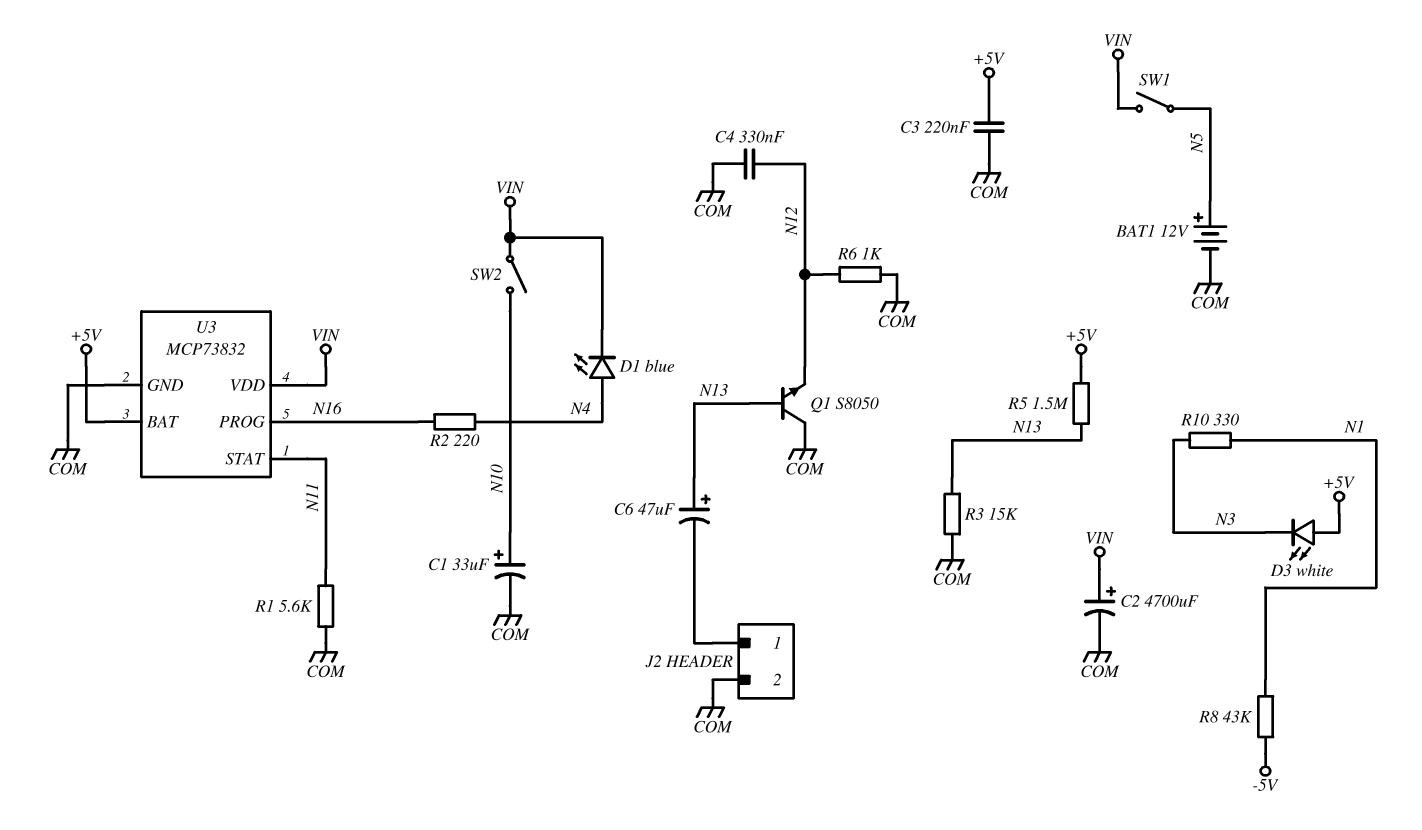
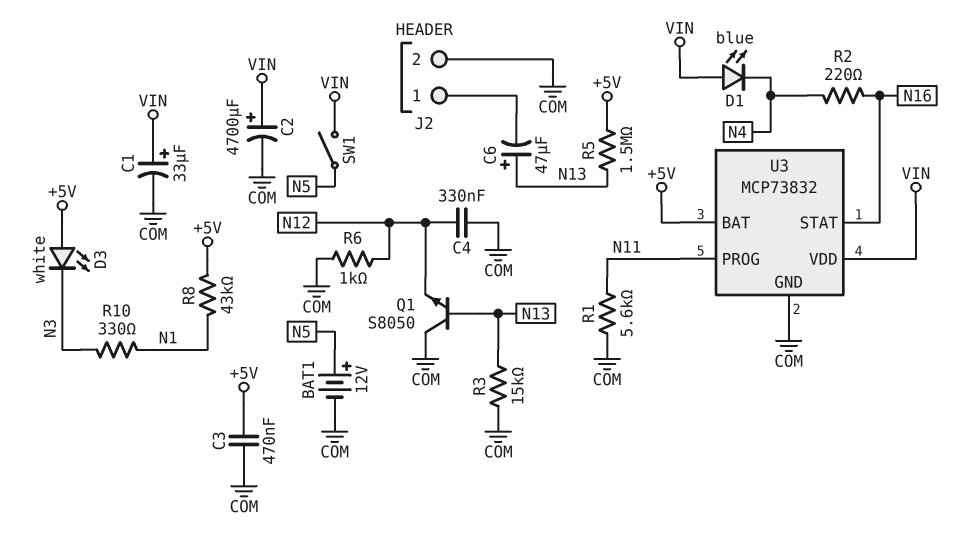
C1: 33uF (plus N10, minus COM) -> 33uF (plus VIN, minus COM)
C3: 220nF (+5V, COM) -> 470nF (+5V, COM)
D1: LED blue (A N4, K VIN) -> LED blue (A VIN, K N4)
R8: 43k (-5V, N1) -> 43k (+5V, N1)
SW2: switch (N10, VIN) -> none
U3 pin PROG: N16 -> N11
U3 pin STAT: N11 -> N16

